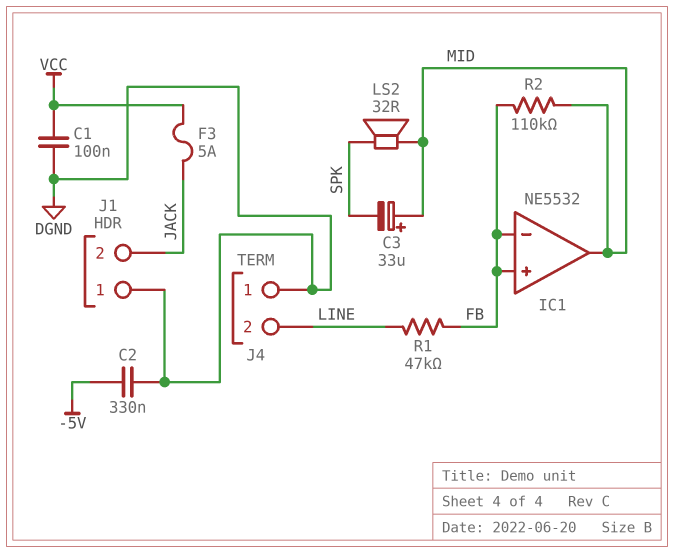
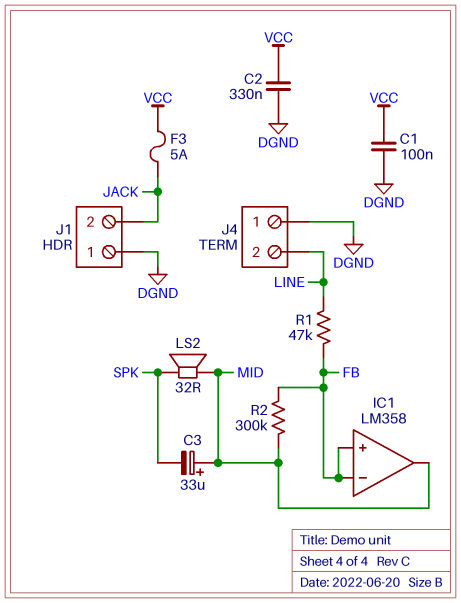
C2: 330nF (-5V, DGND) -> 330nF (DGND, VCC)
IC1: NE5532 -> LM358
R2: 110k (FB, MID) -> 300k (FB, MID)

